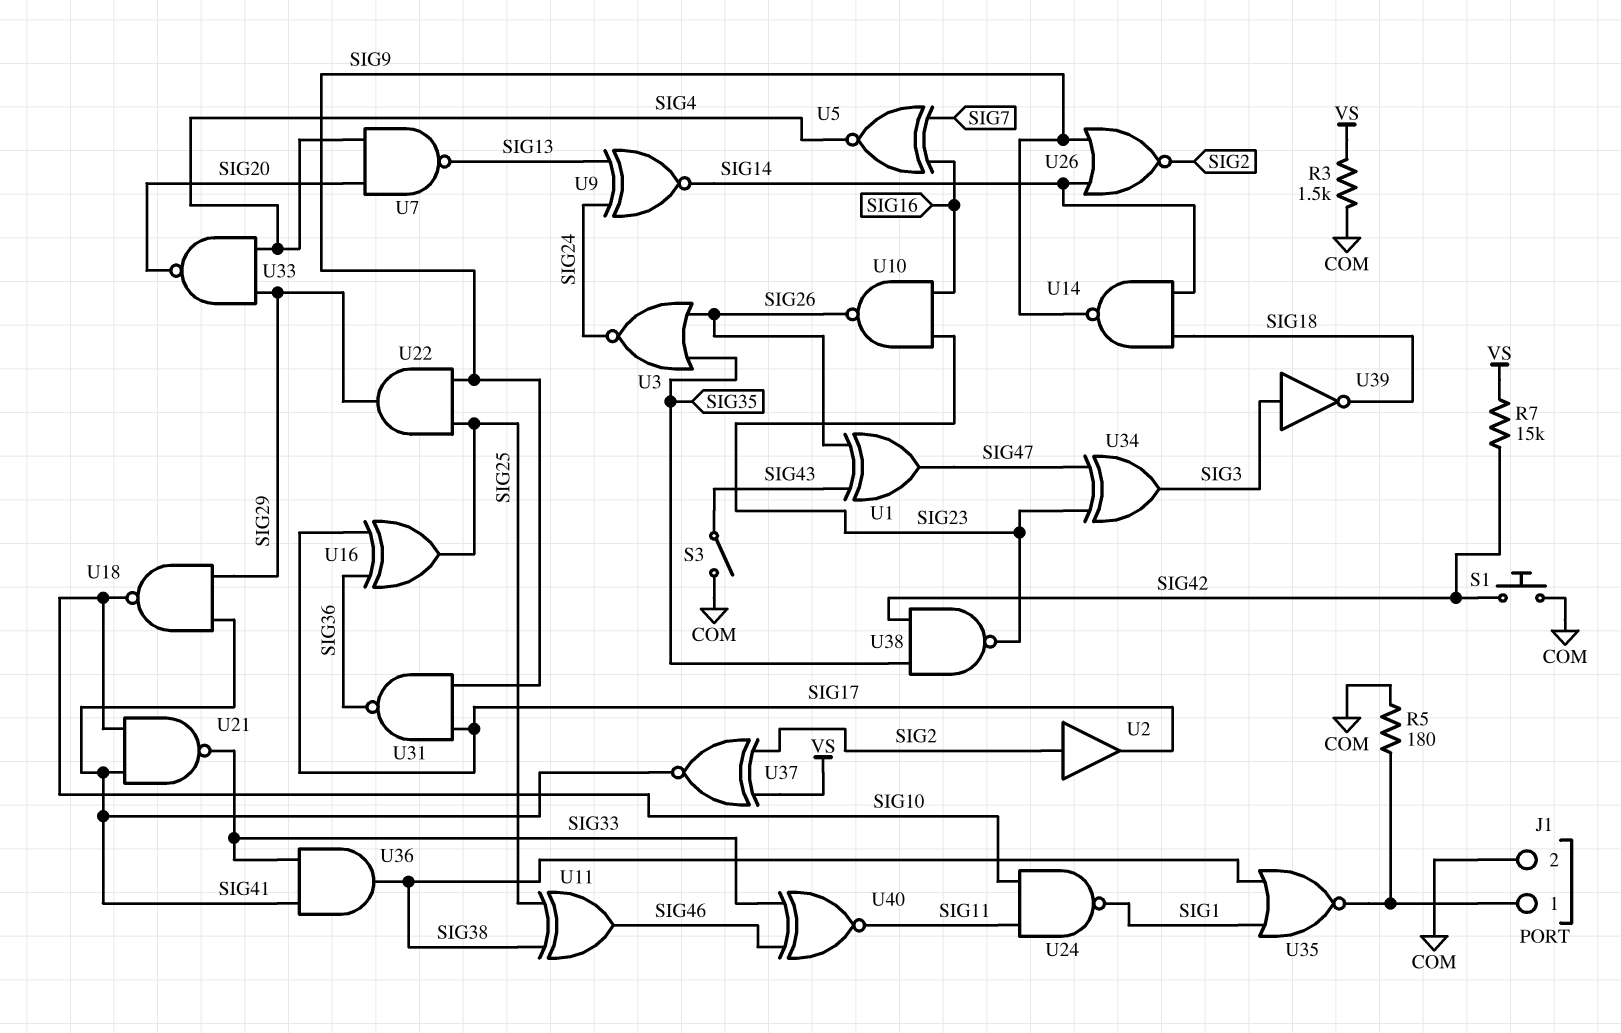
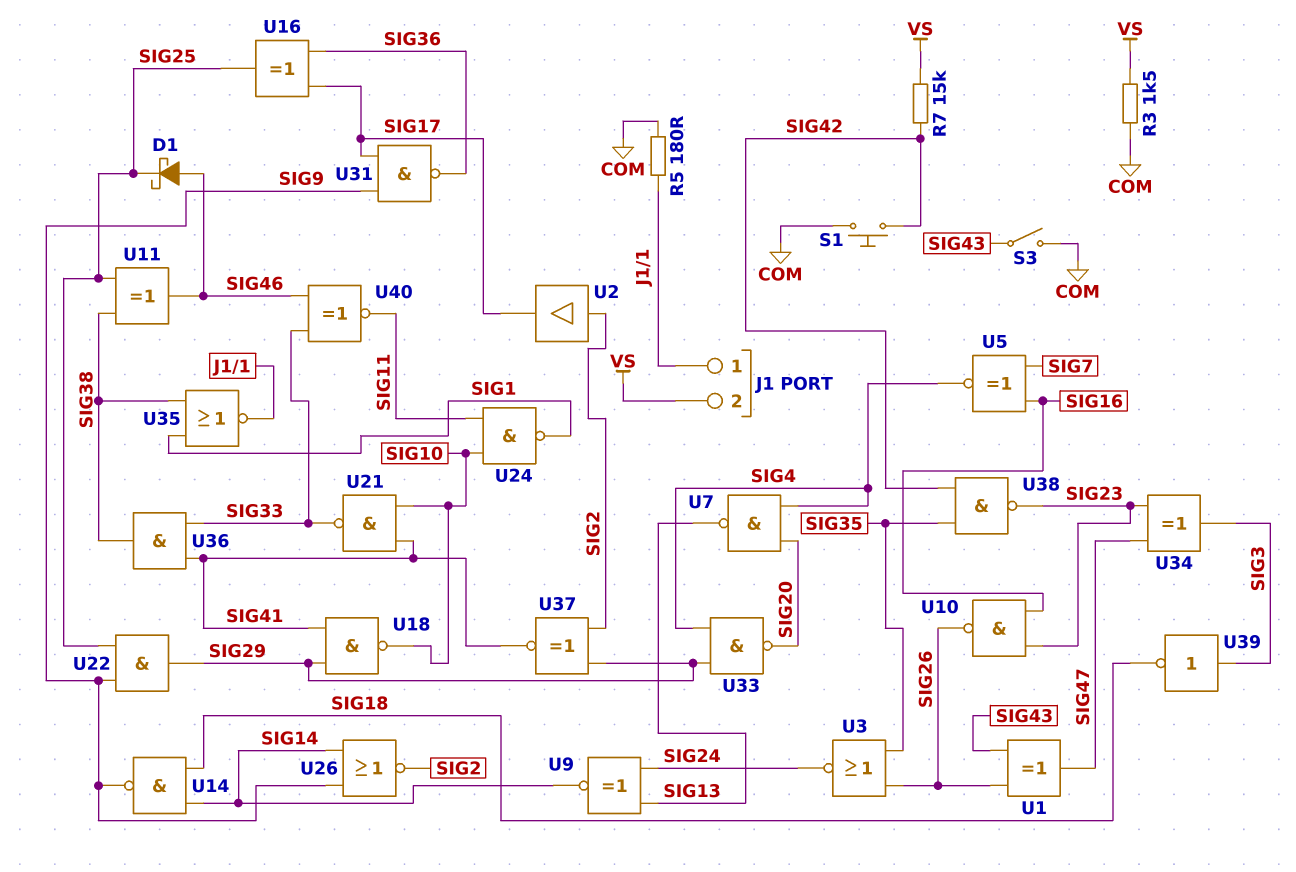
D1: none -> schottky (A SIG46, K SIG25)
J1 pin 2: COM -> VS
U37: XNOR (in SIG2, in VS, out SIG41) -> XNOR (in SIG2, in SIG29, out SIG41)

